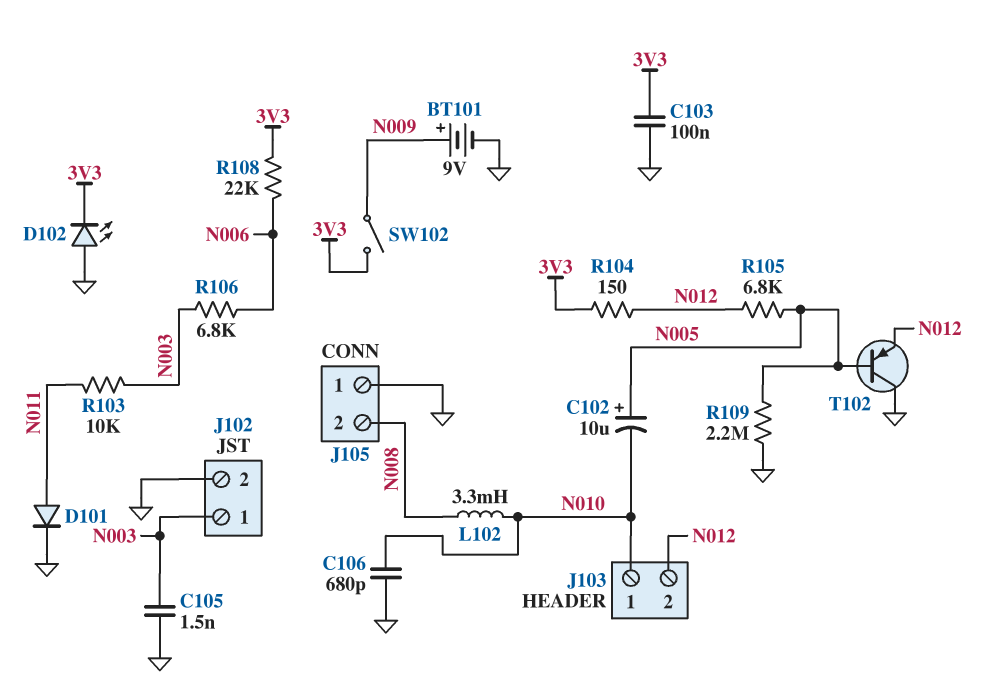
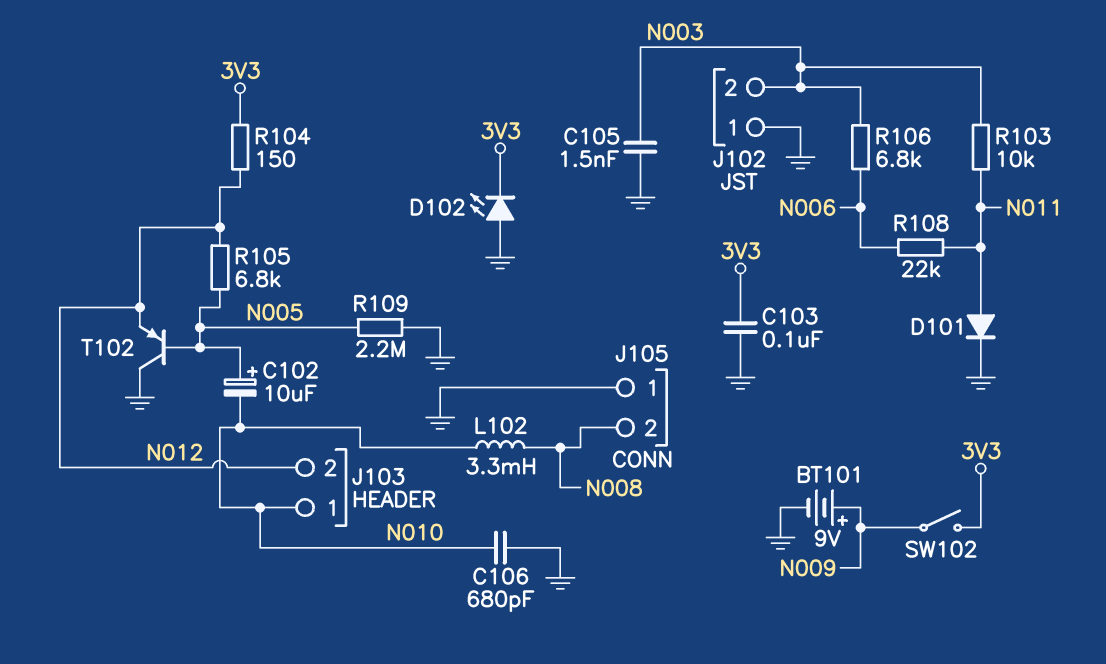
J102 pin 1: N003 -> GND
J102 pin 2: GND -> N003
R108: 22k (3V3, N006) -> 22k (N006, N011)

